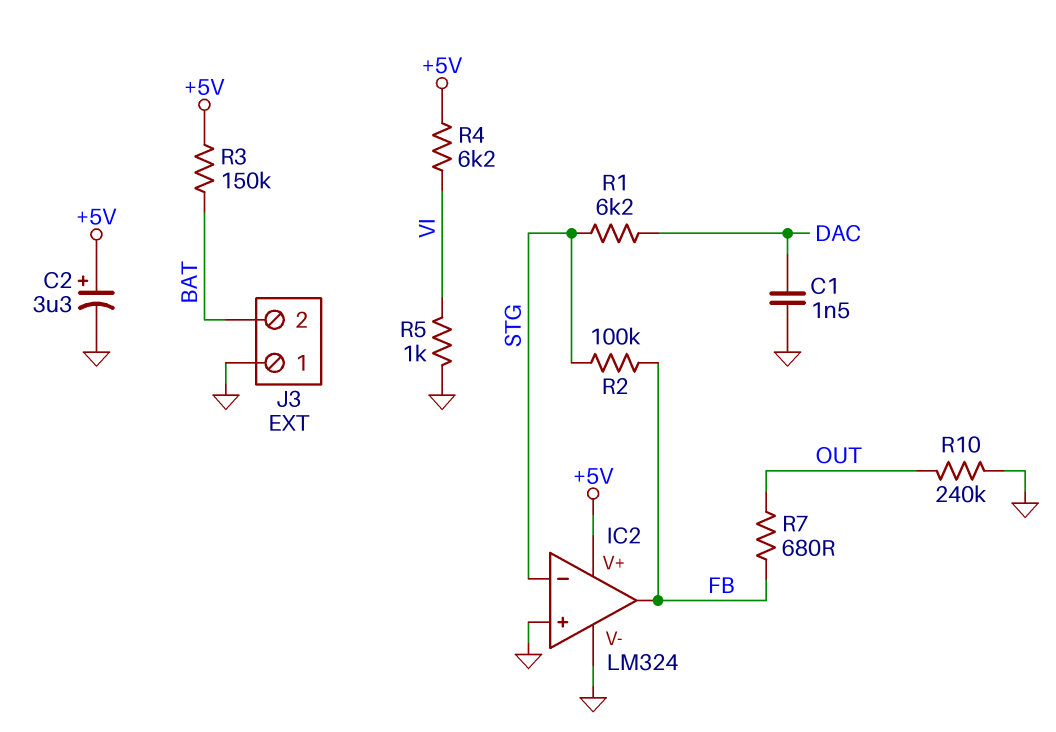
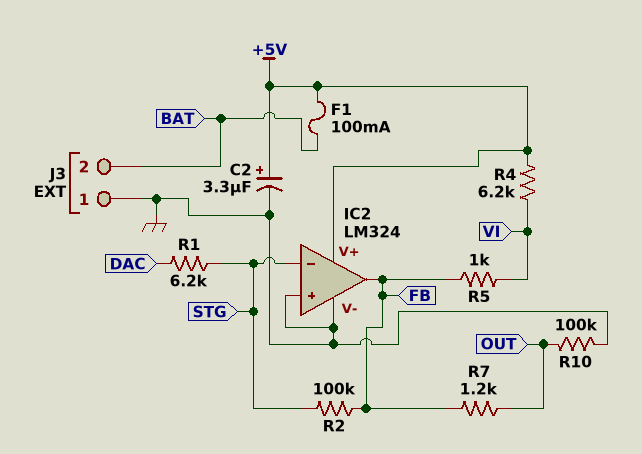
C1: 1.5nF (DAC, GND) -> none
F1: none -> 100mA (+5V, BAT)
R3: 150k (+5V, BAT) -> none
R5: 1k (GND, VI) -> 1k (FB, VI)
R7: 680 (FB, OUT) -> 1.2k (FB, OUT)
R10: 240k (GND, OUT) -> 100k (GND, OUT)

